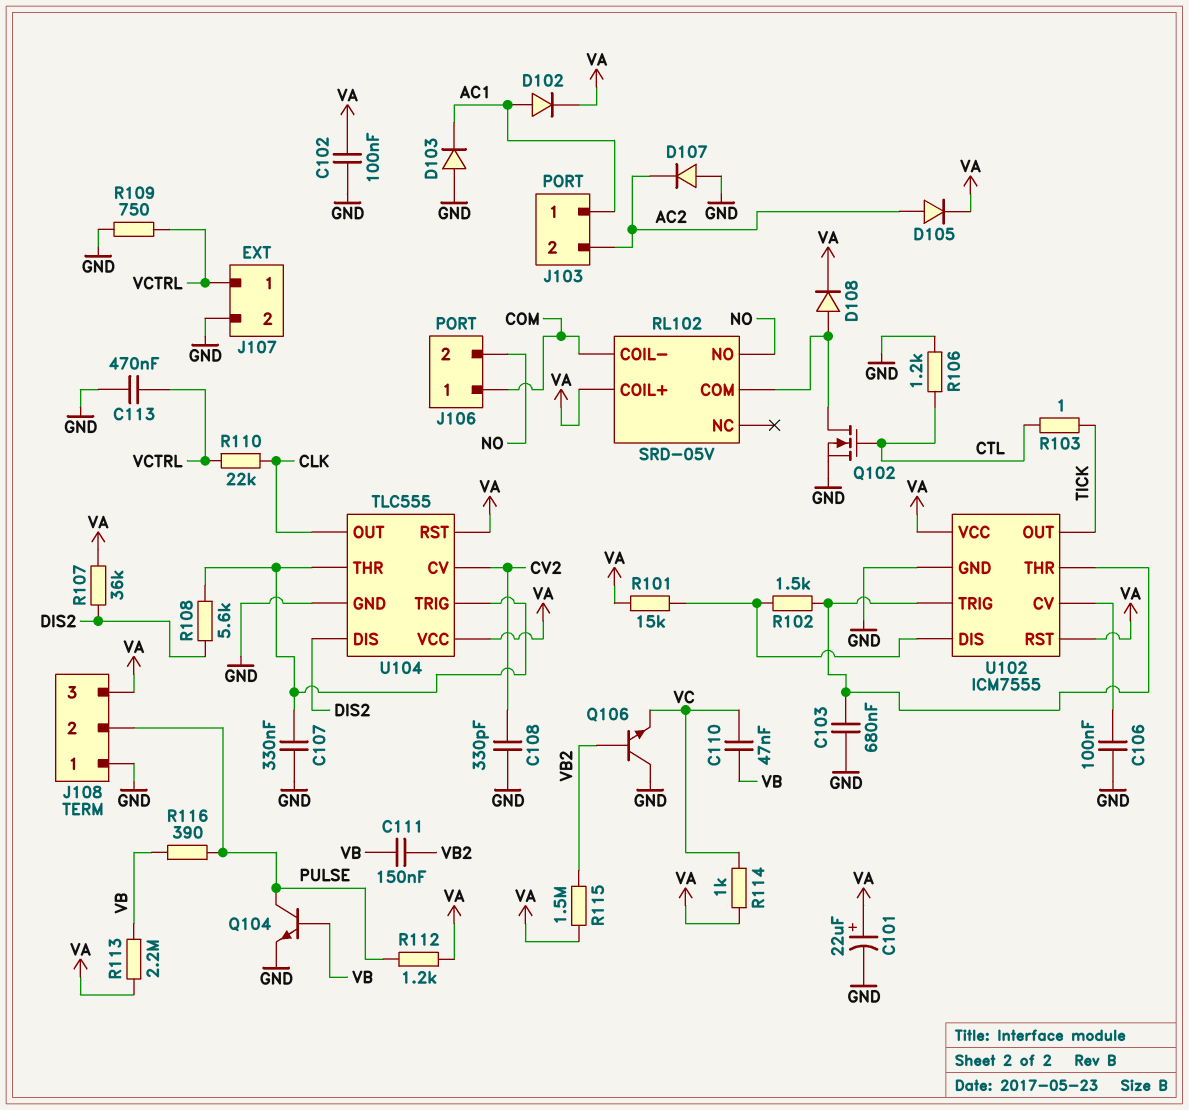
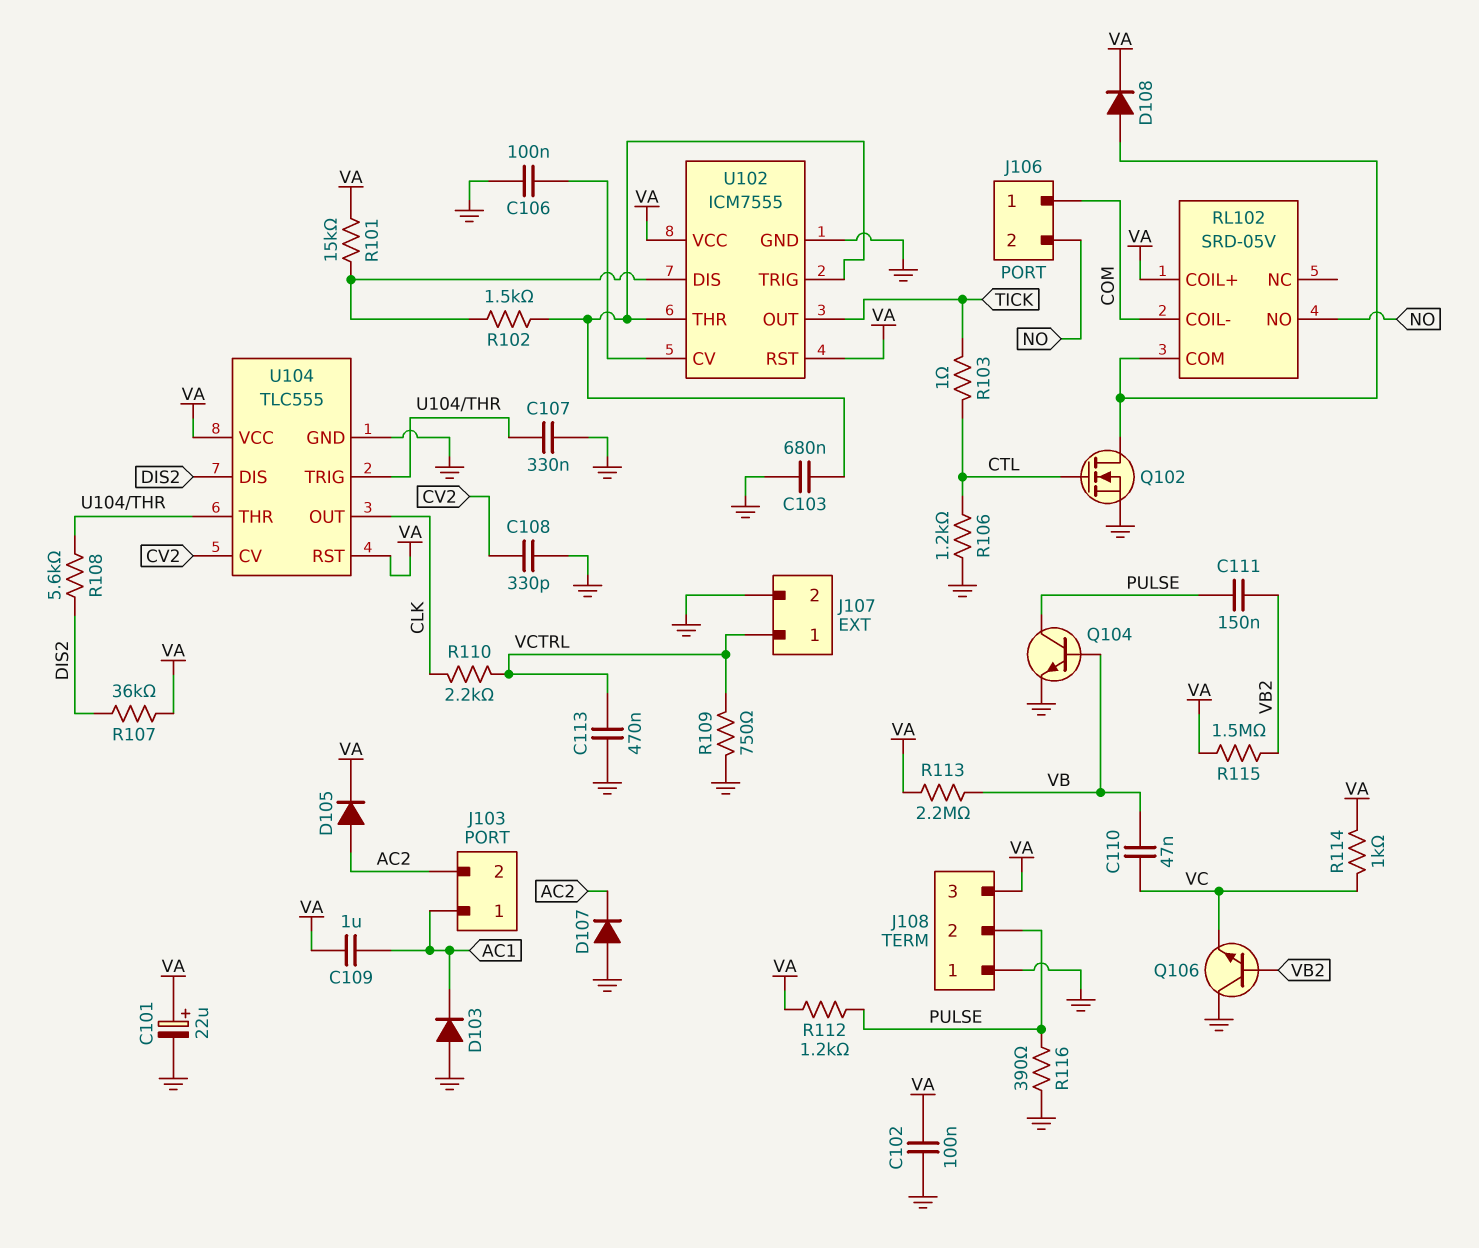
C109: none -> 1uF (AC1, VA)
C111: 150nF (VB, VB2) -> 150nF (PULSE, VB2)
D102: diode (A AC1, K VA) -> none
R110: 22k (CLK, VCTRL) -> 2.2k (CLK, VCTRL)
R116: 390 (PULSE, VB) -> 390 (GND, PULSE)

